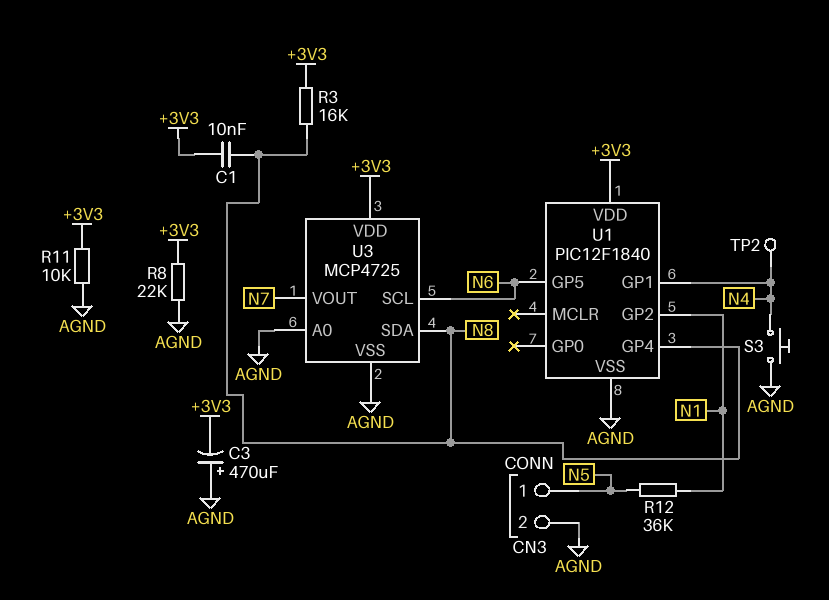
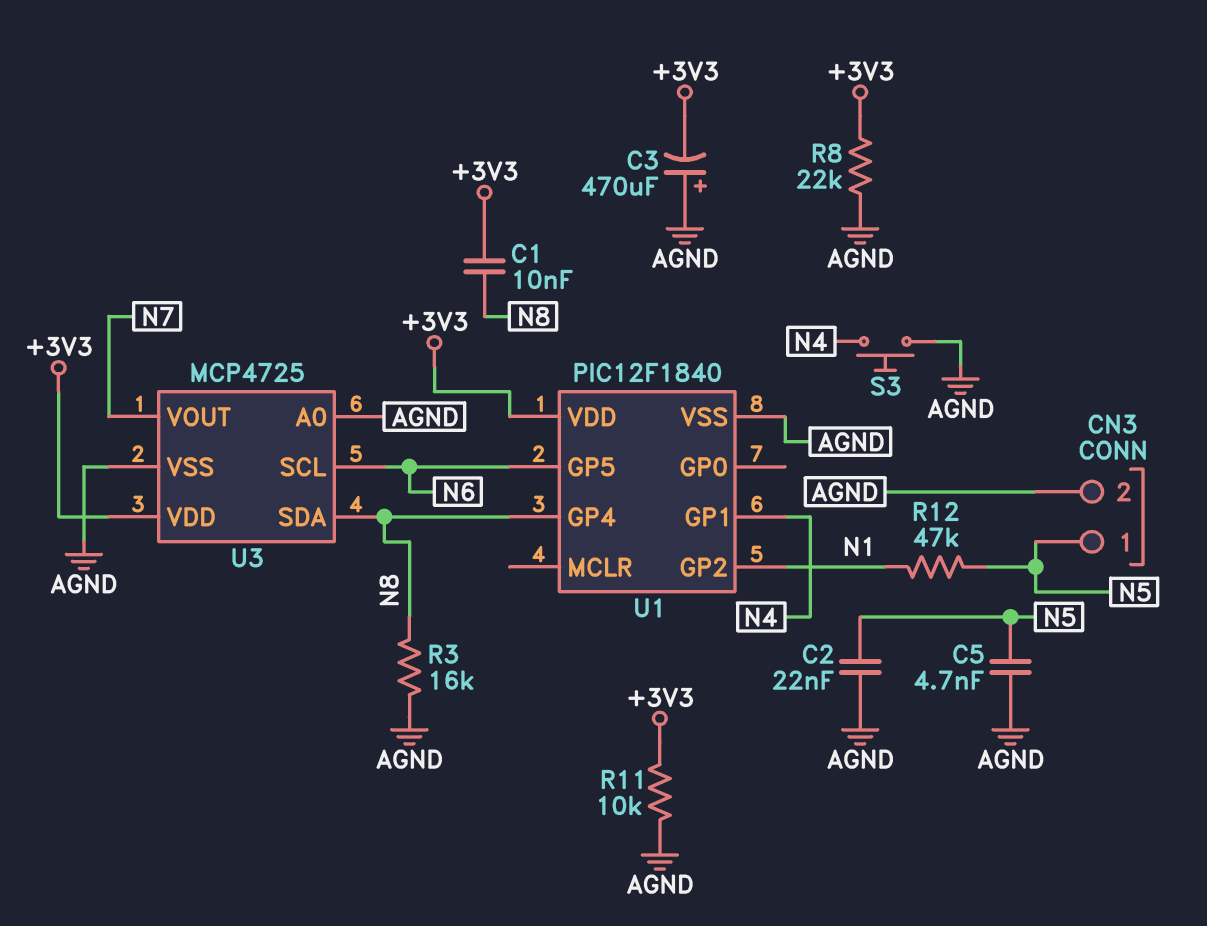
C2: none -> 22nF (AGND, N5)
C5: none -> 4.7nF (AGND, N5)
R3: 16k (+3V3, N8) -> 16k (AGND, N8)
R12: 36k (N1, N5) -> 47k (N1, N5)
TP2: test point (N4) -> none

